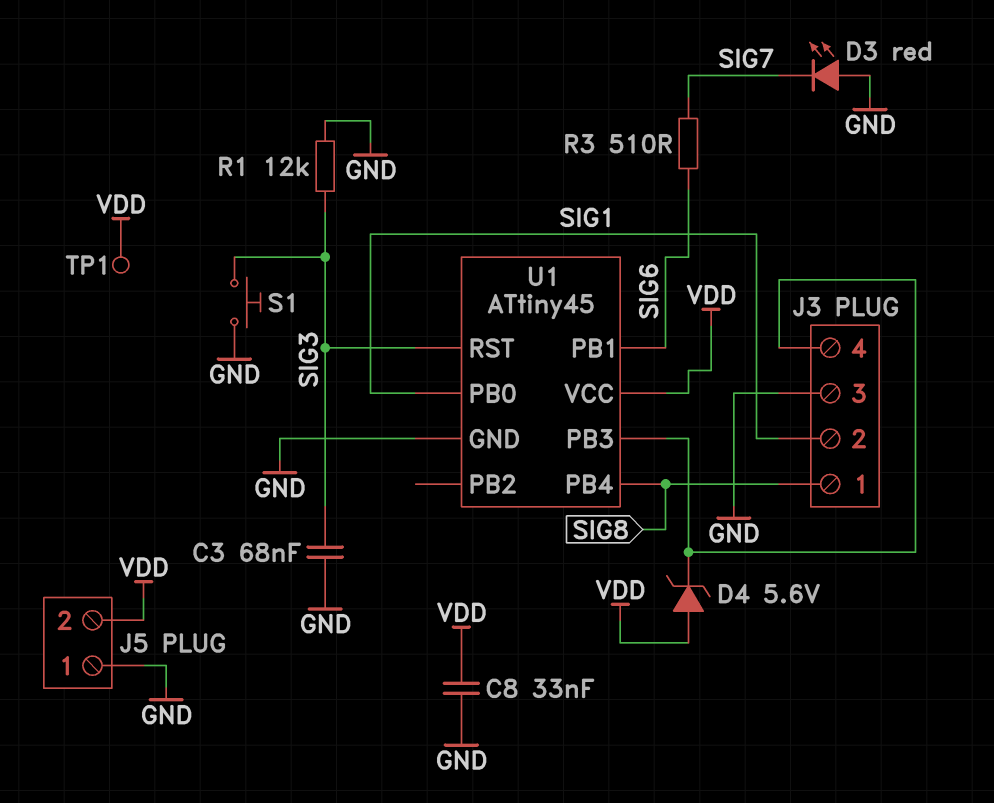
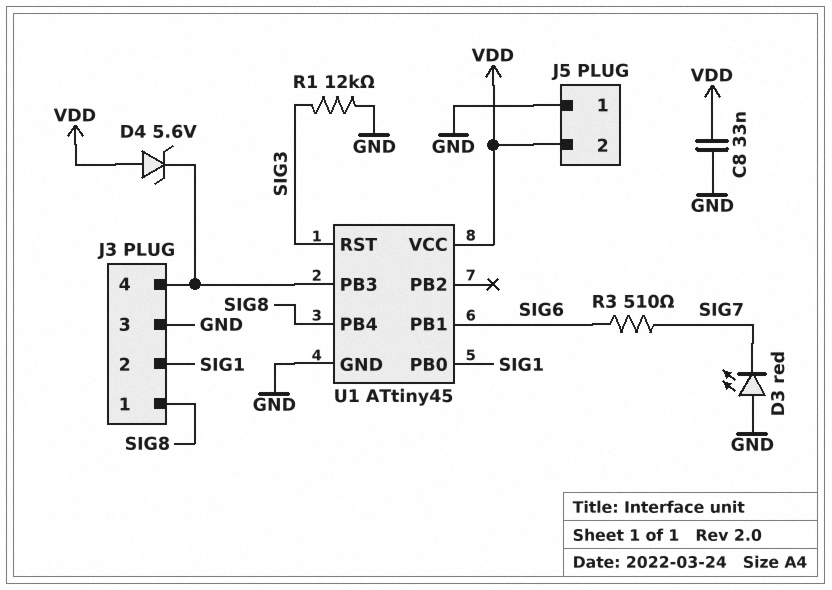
C3: 68nF (GND, SIG3) -> none
S1: button (GND, SIG3) -> none
TP1: test point (VDD) -> none

